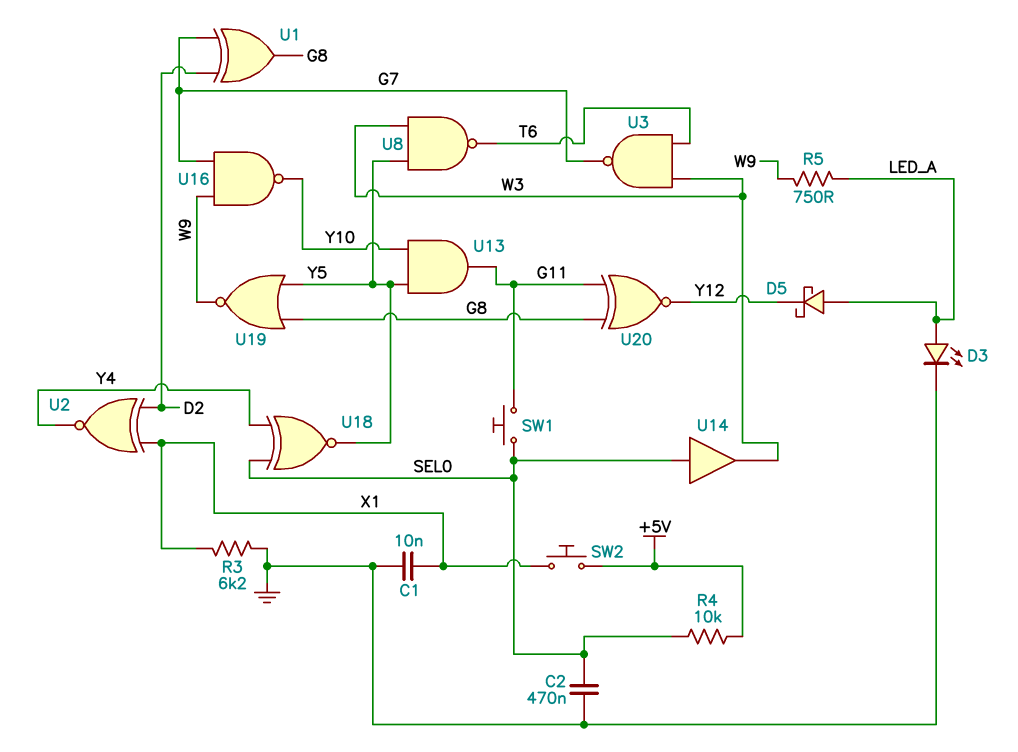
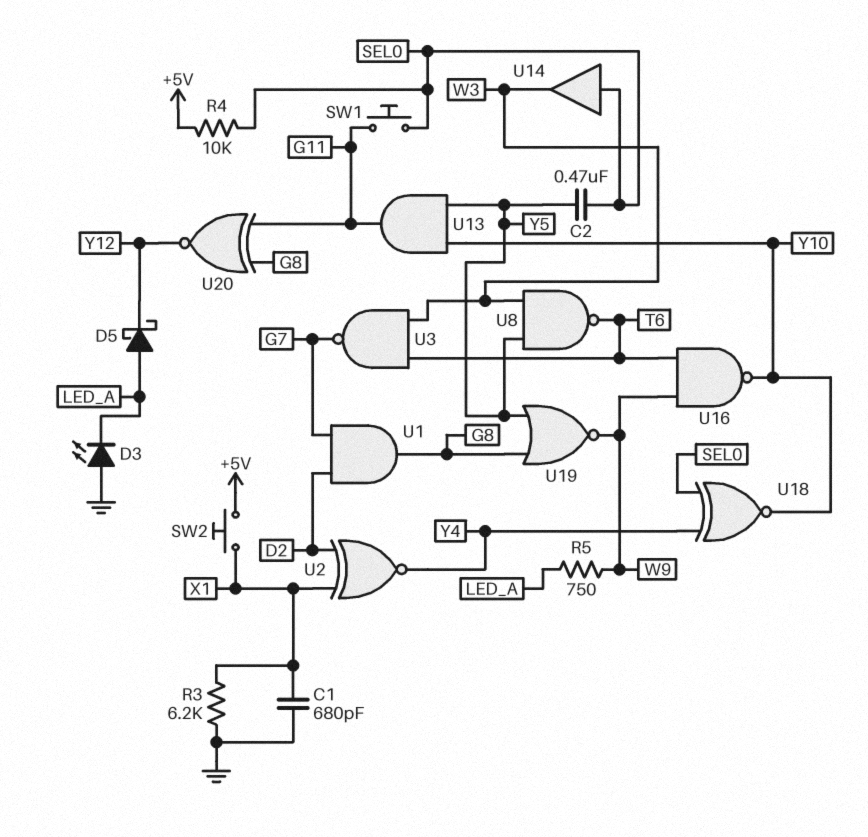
C1: 10nF (GND, X1) -> 680pF (GND, X1)
C2: 470nF (GND, SEL0) -> 470nF (SEL0, Y5)
D3: LED (A LED_A, K GND) -> LED (A GND, K LED_A)
U1: XOR (in D2, in G7, out G8) -> AND (in D2, in G7, out G8)
U16: NAND (in G7, in W9, out Y10) -> NAND (in T6, in W9, out Y10)
U18: XNOR (in SEL0, in Y4, out Y5) -> XNOR (in SEL0, in Y4, out Y10)

